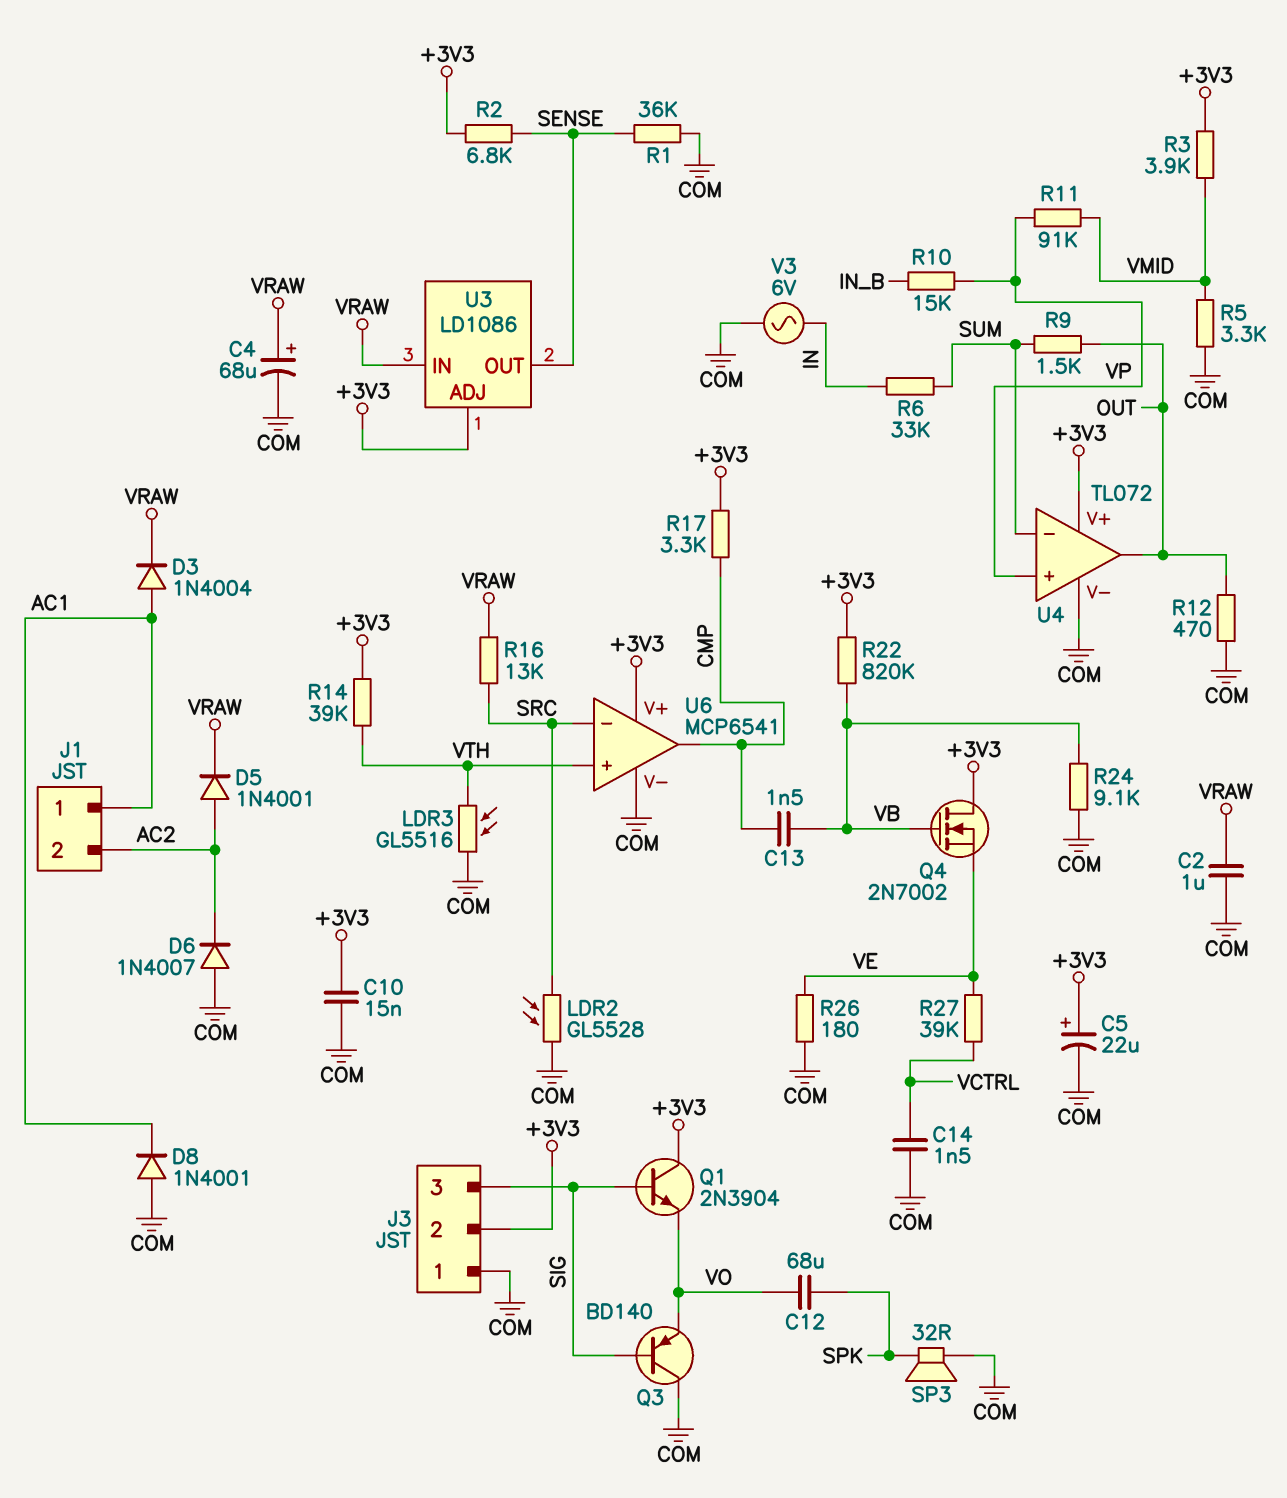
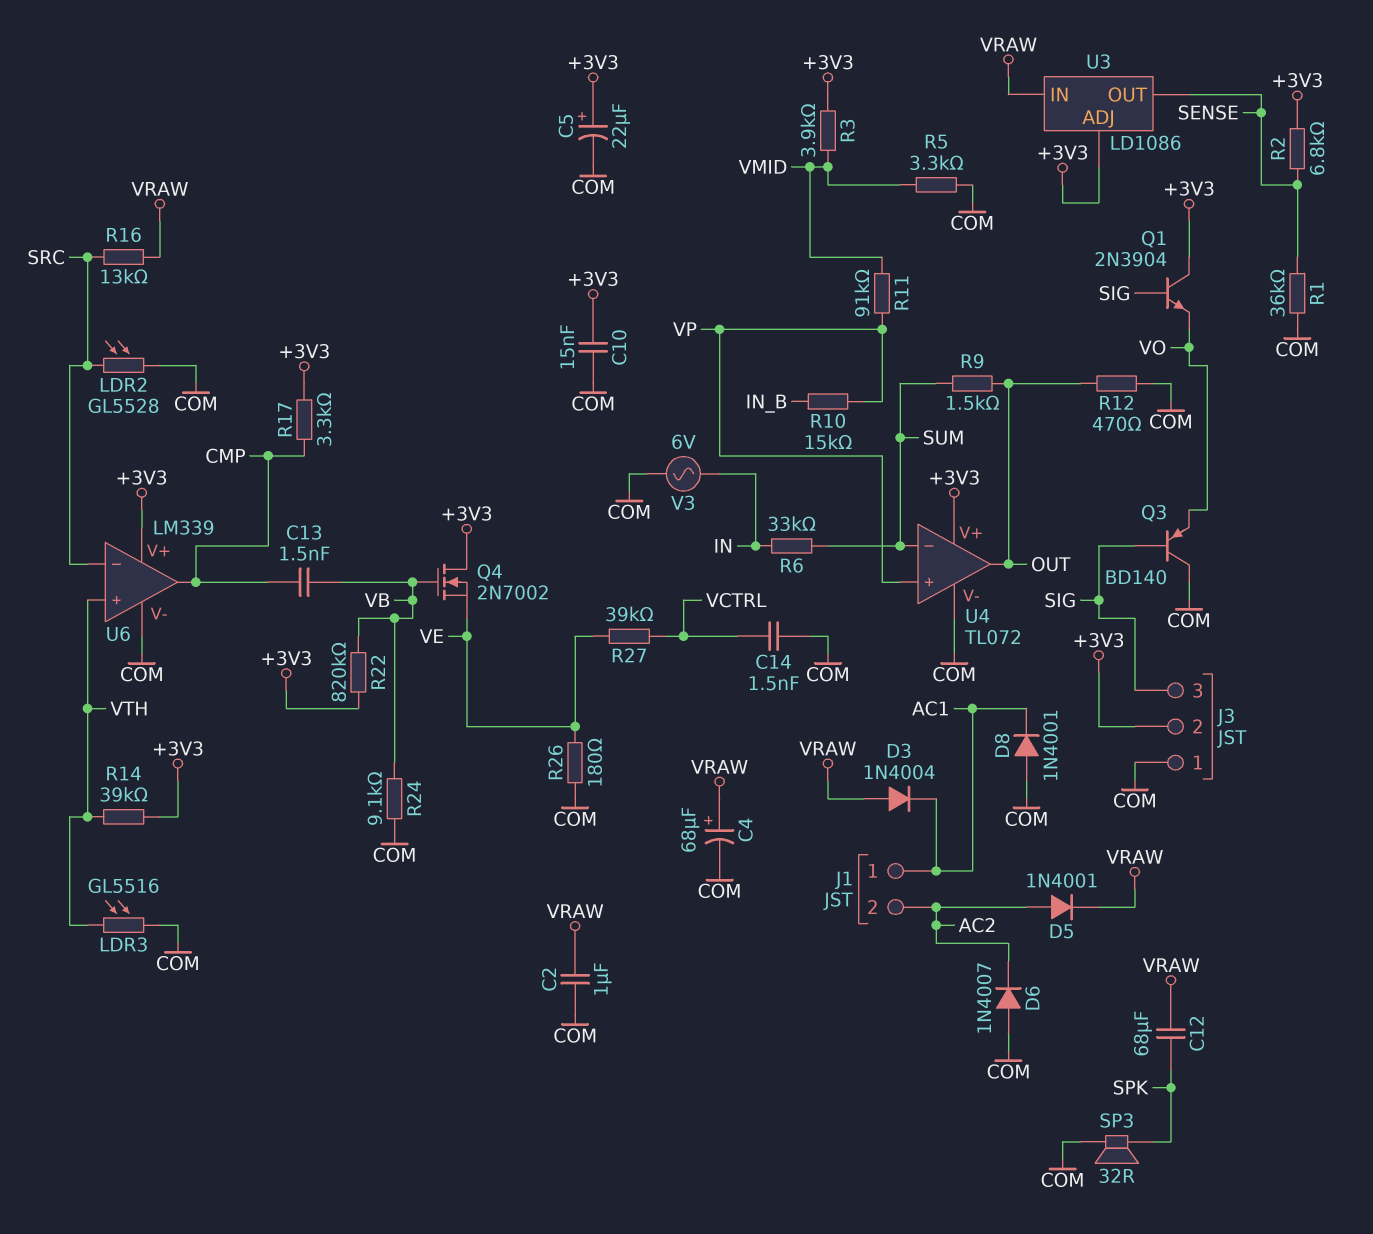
C12: 68uF (SPK, VO) -> 68uF (SPK, VRAW)
D3: diode 1N4004 (A AC1, K VRAW) -> diode 1N4004 (A VRAW, K AC1)
U6: MCP6541 -> LM339

